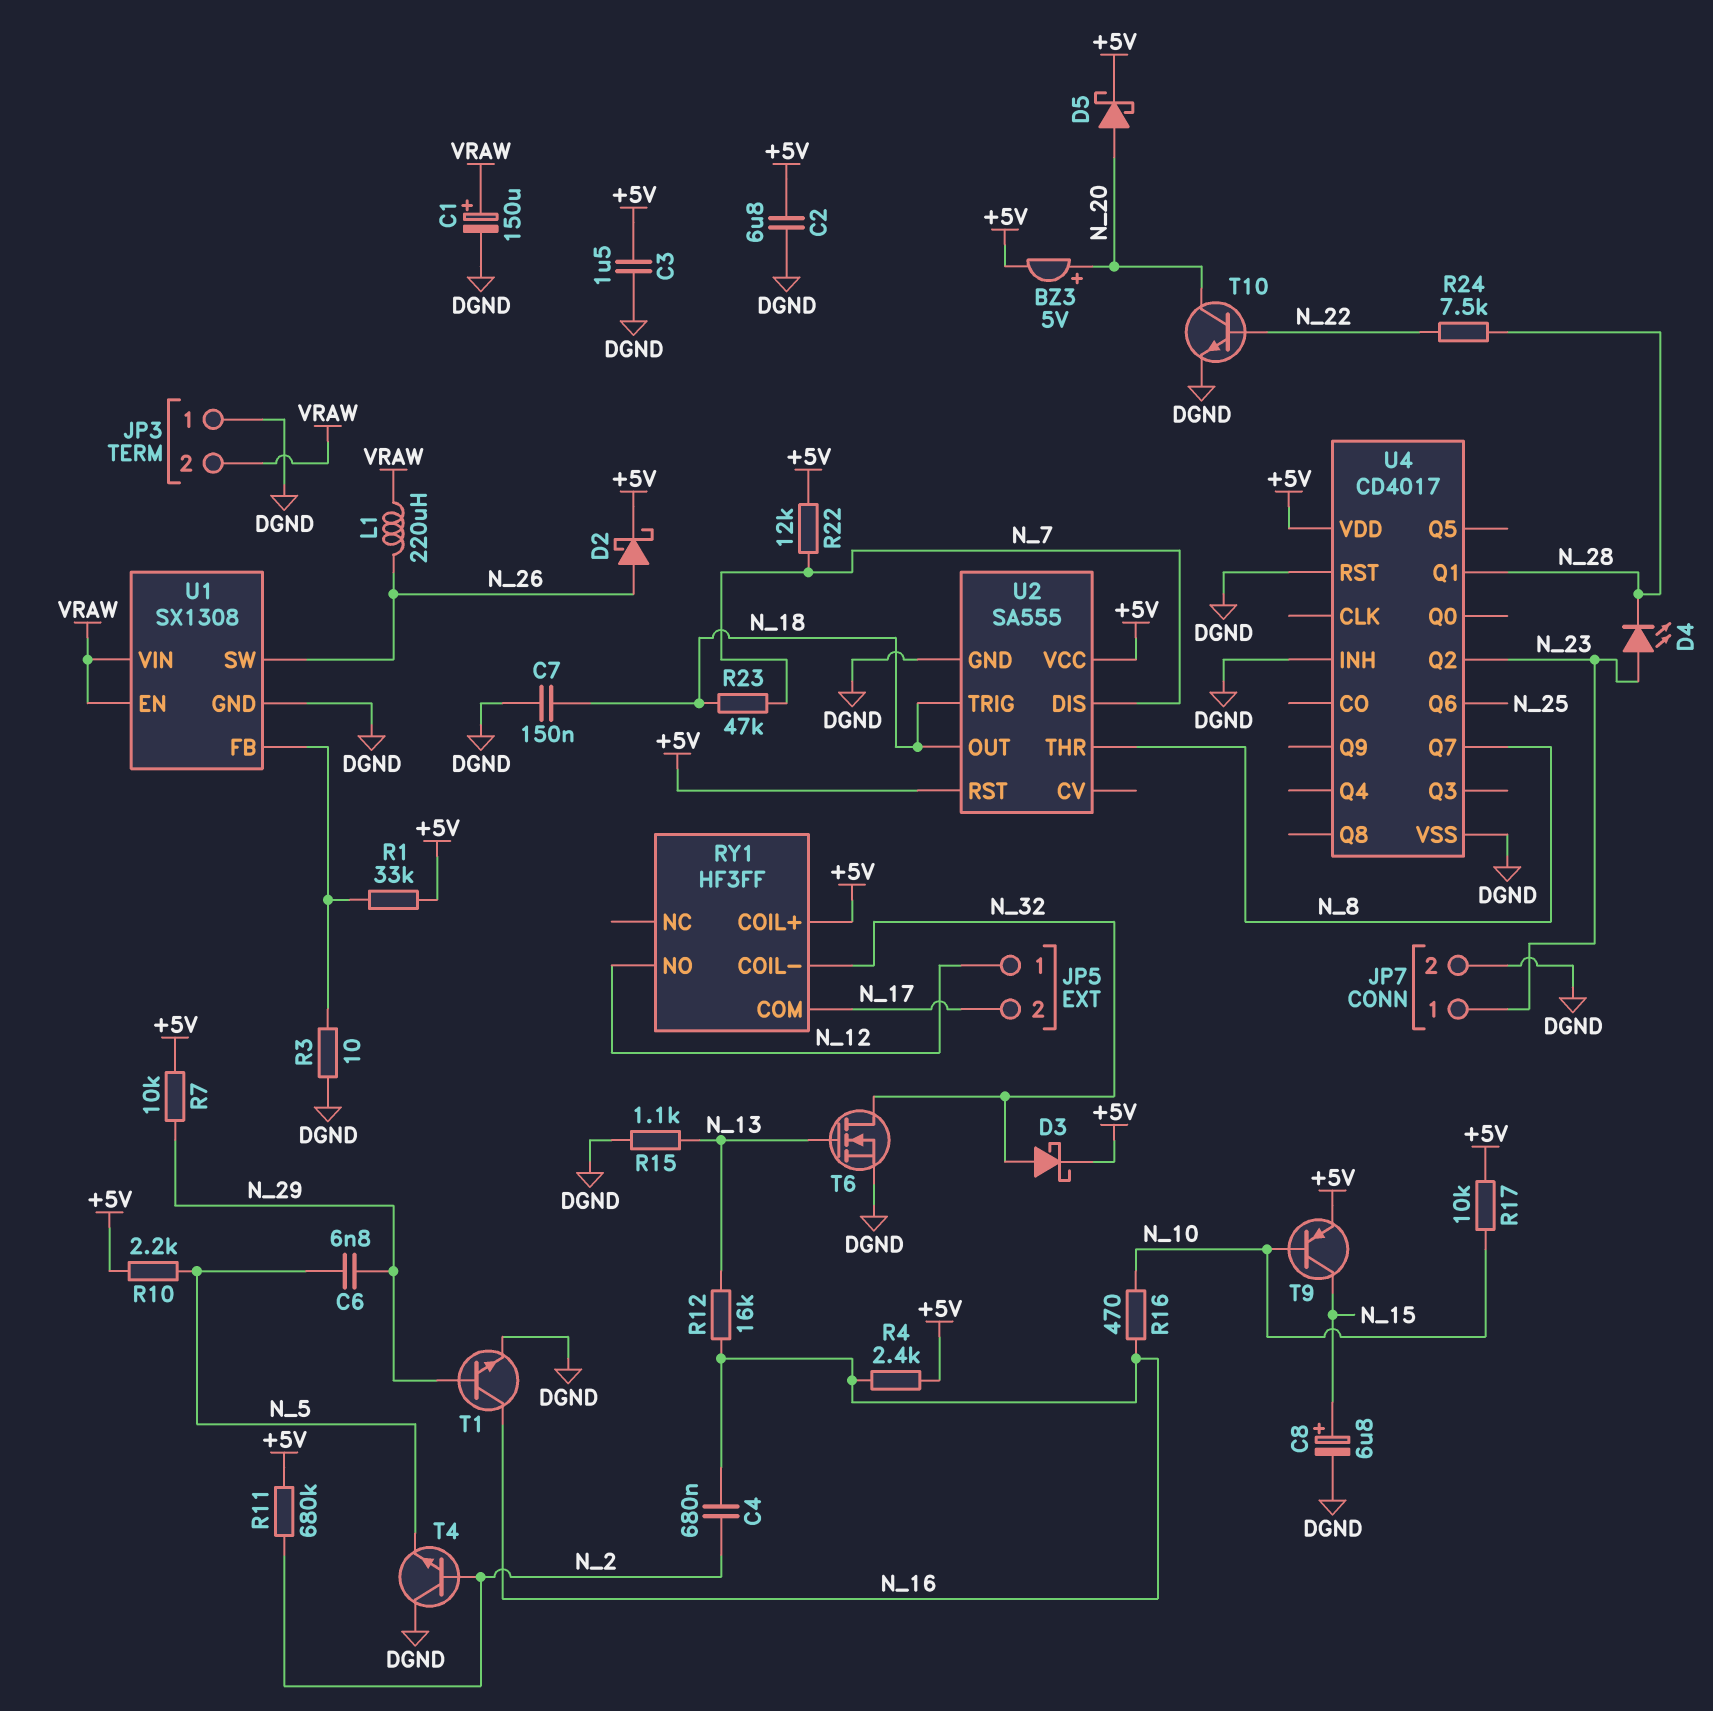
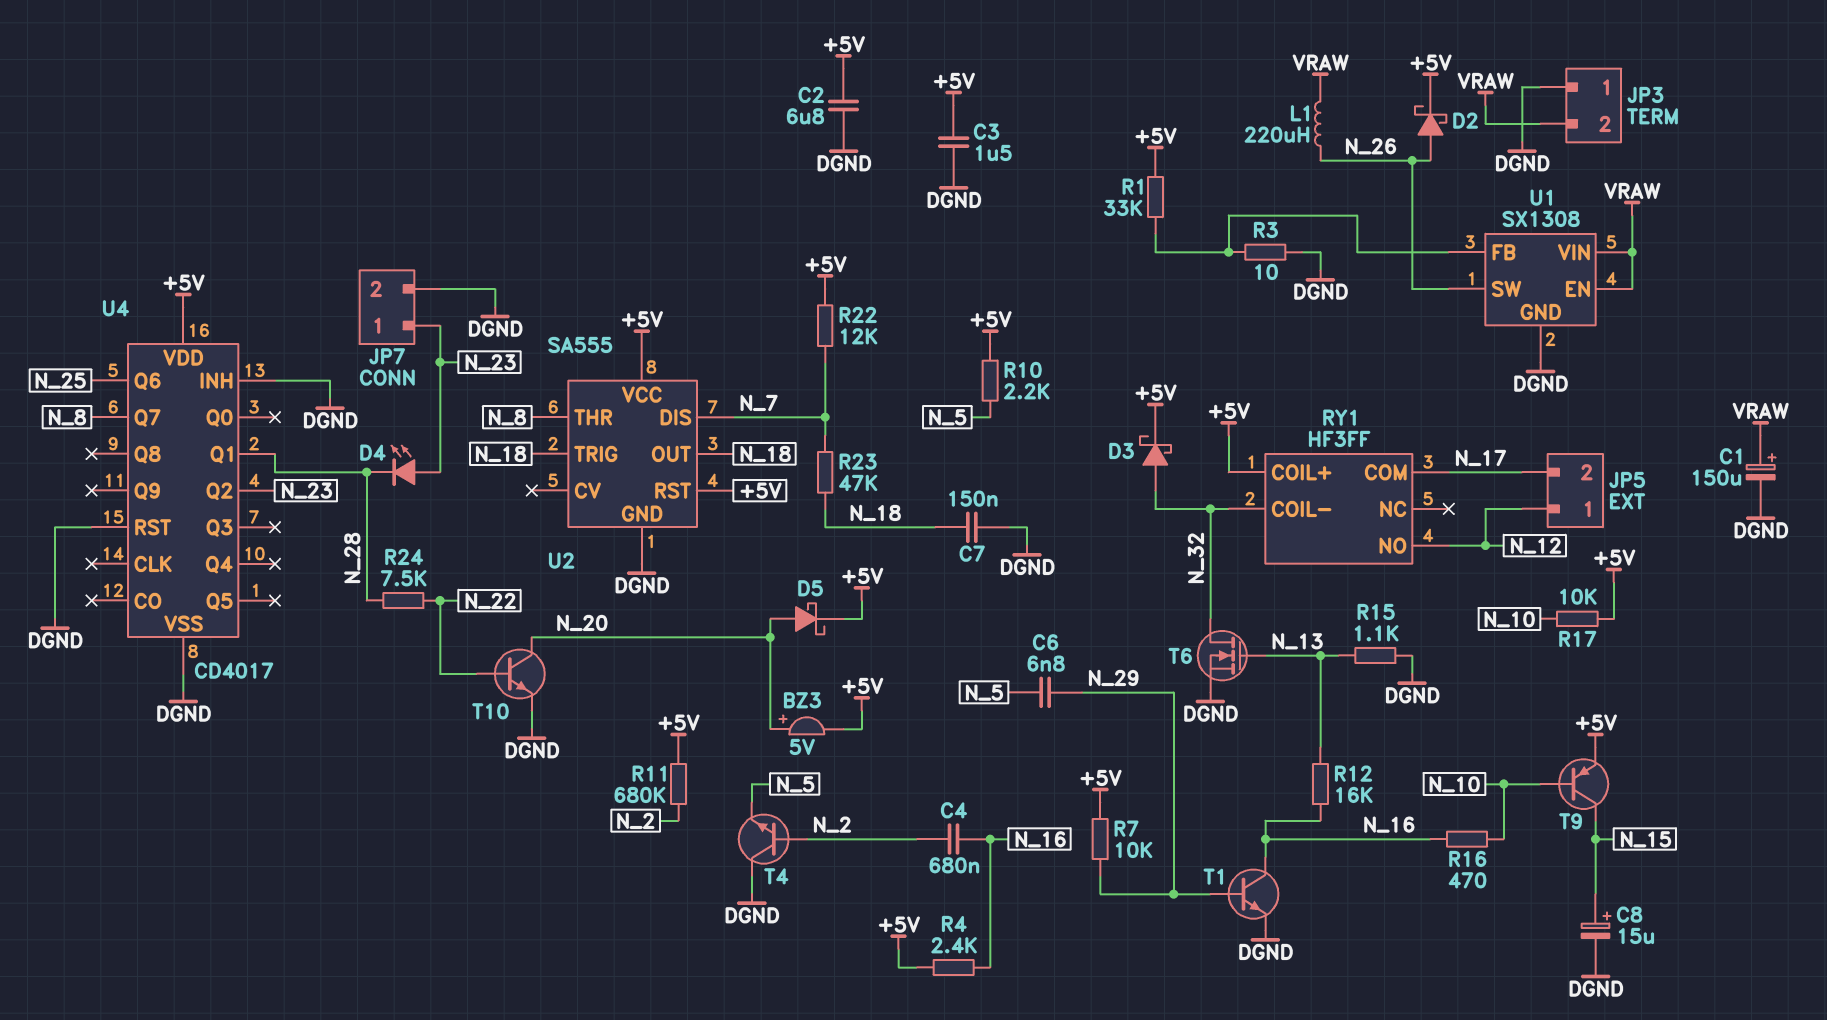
C8: 6.8uF (plus N_15, minus DGND) -> 15uF (plus N_15, minus DGND)

